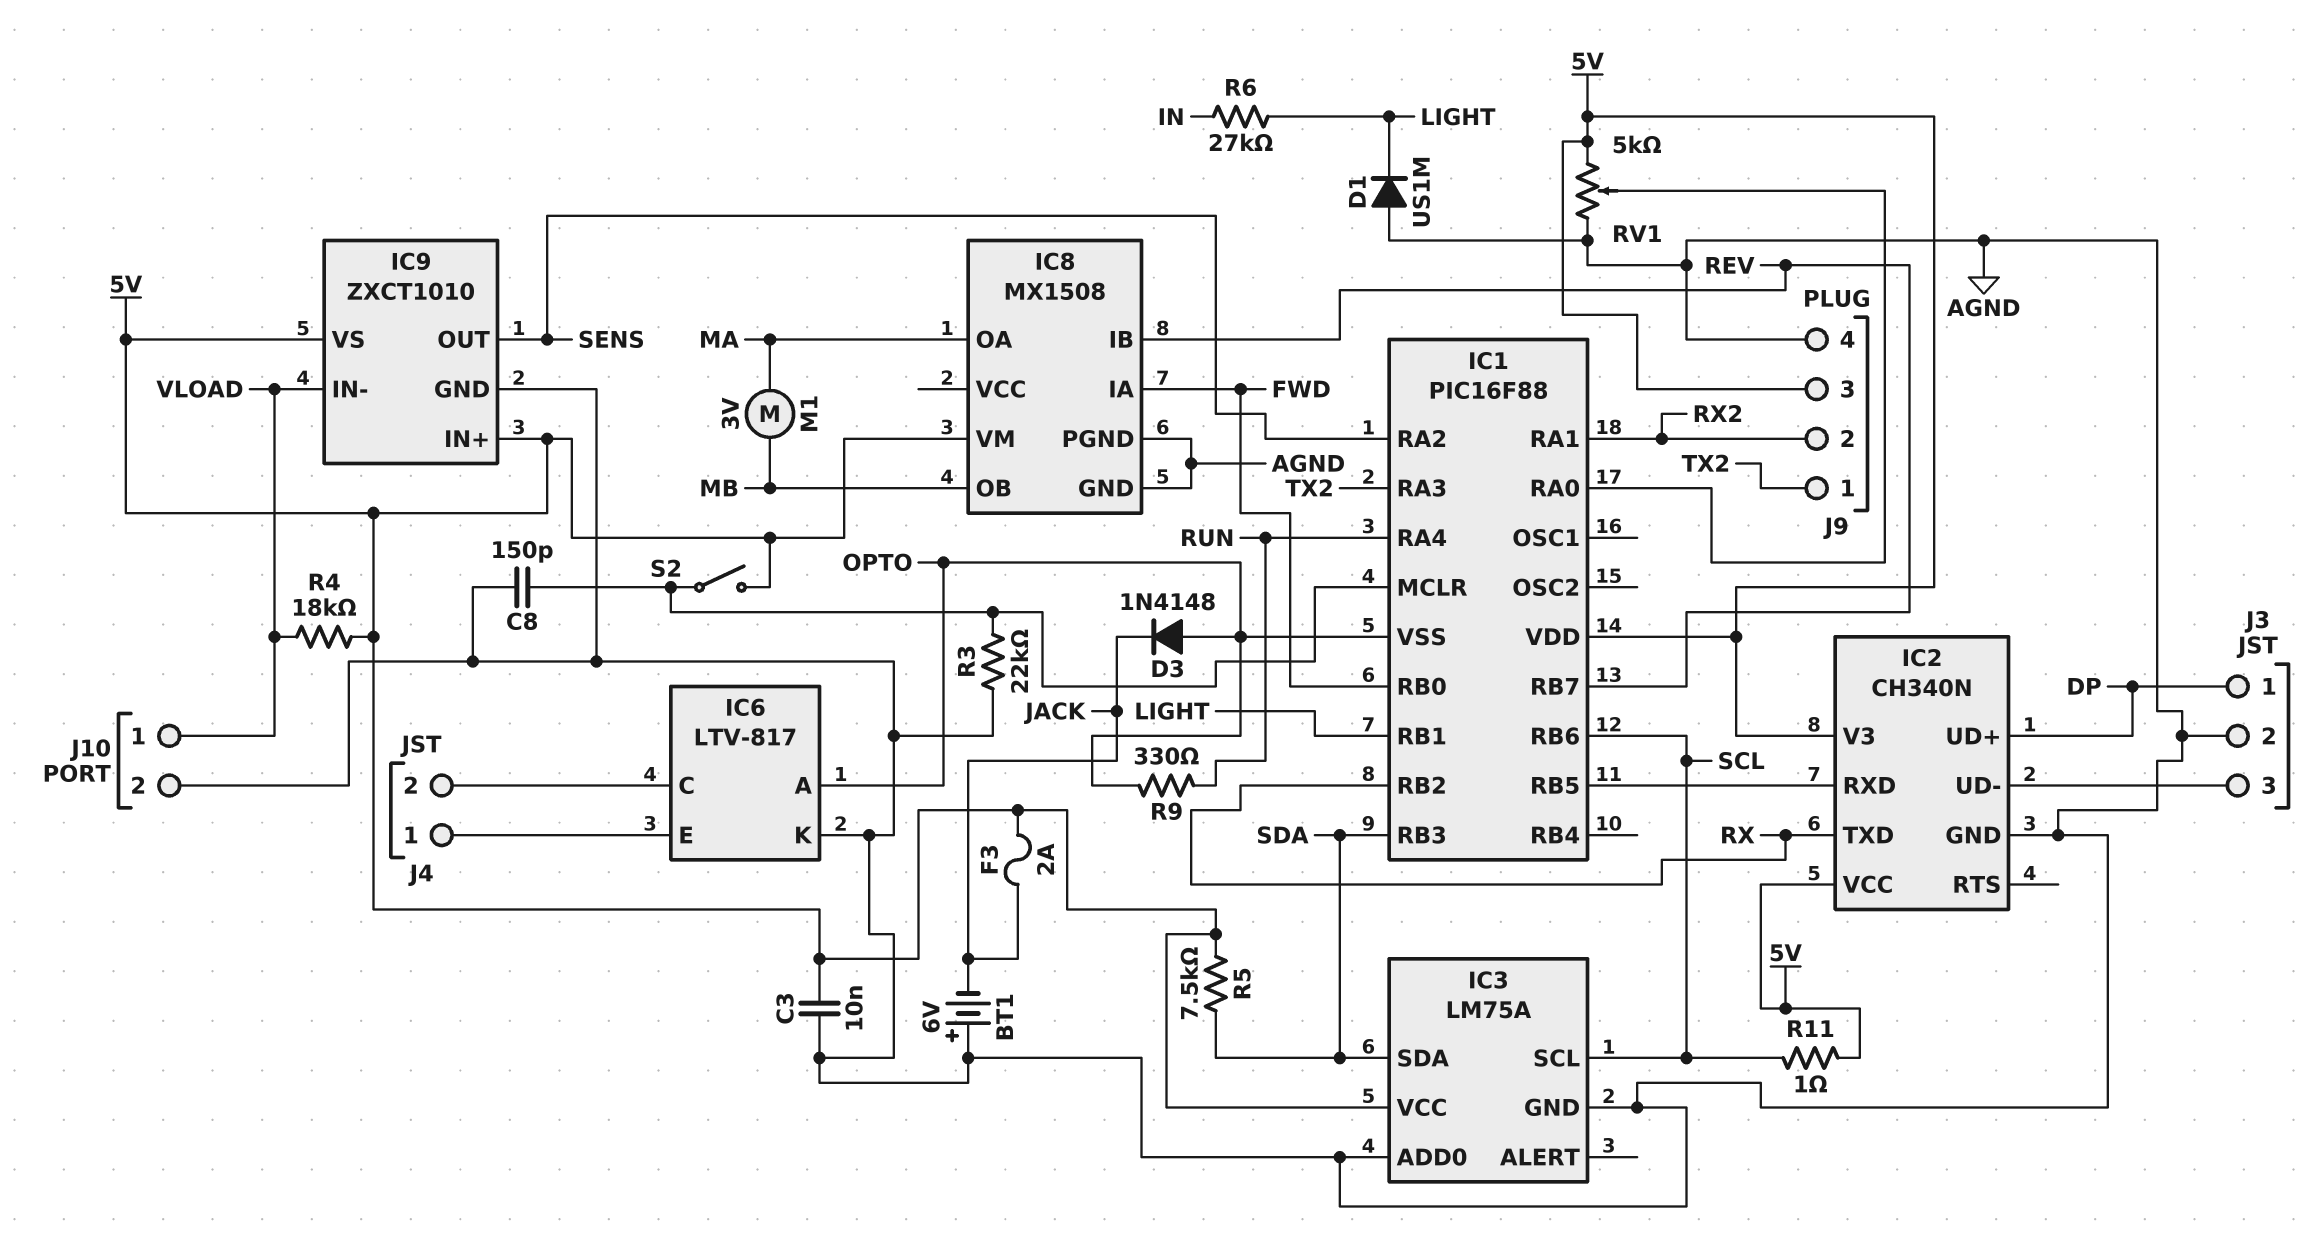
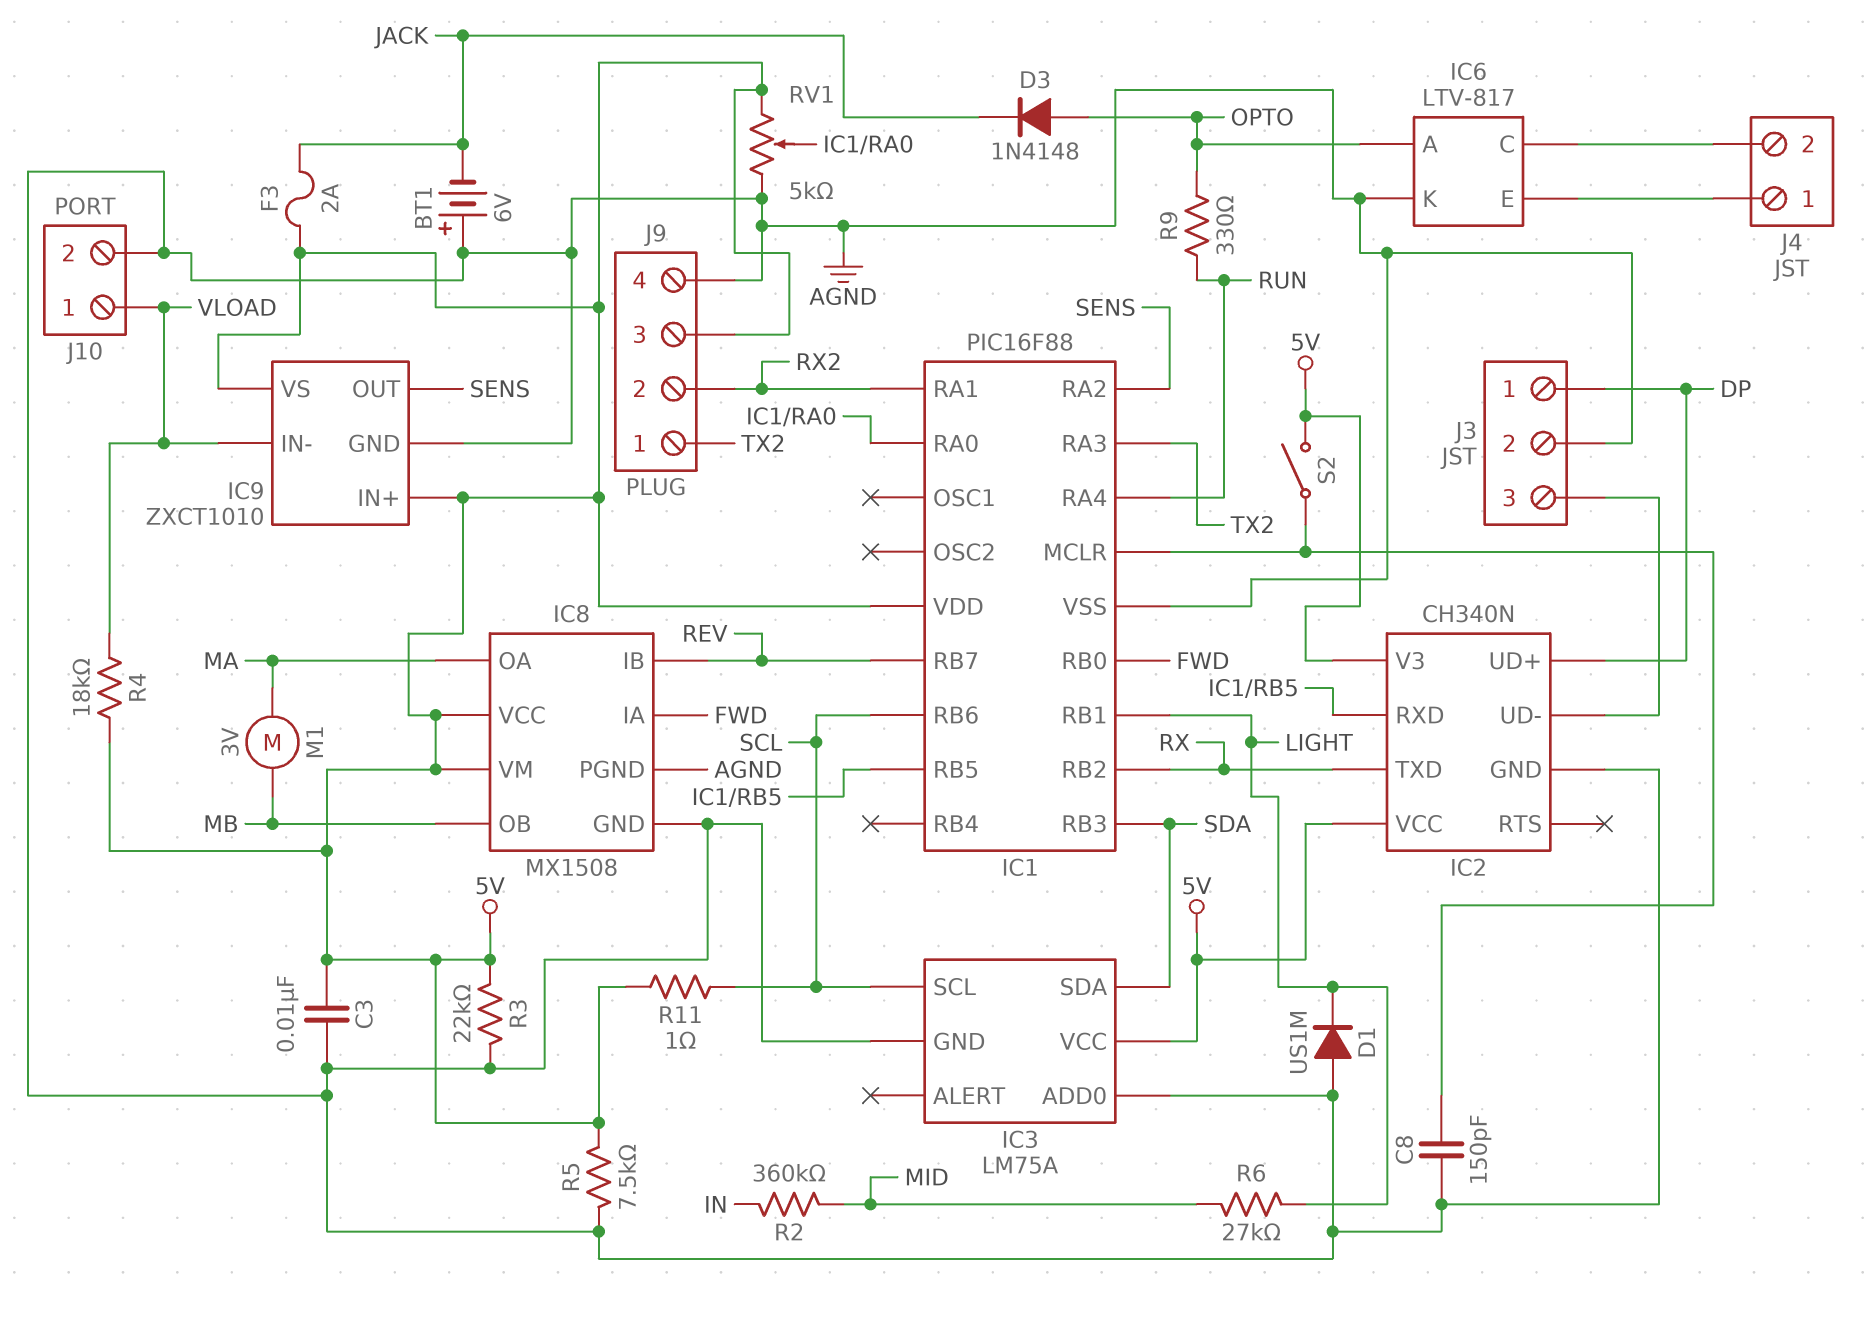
IC1 pin VSS: OPTO -> AGND
IC8 pin VCC: none -> 5V
R2: none -> 360k (IN, MID)
R3: 22k (AGND, IC1/MCLR) -> 22k (5V, AGND)
R5: 7.5k (5V, SDA) -> 7.5k (5V, AGND)
R6: 27k (IN, LIGHT) -> 27k (LIGHT, MID)

